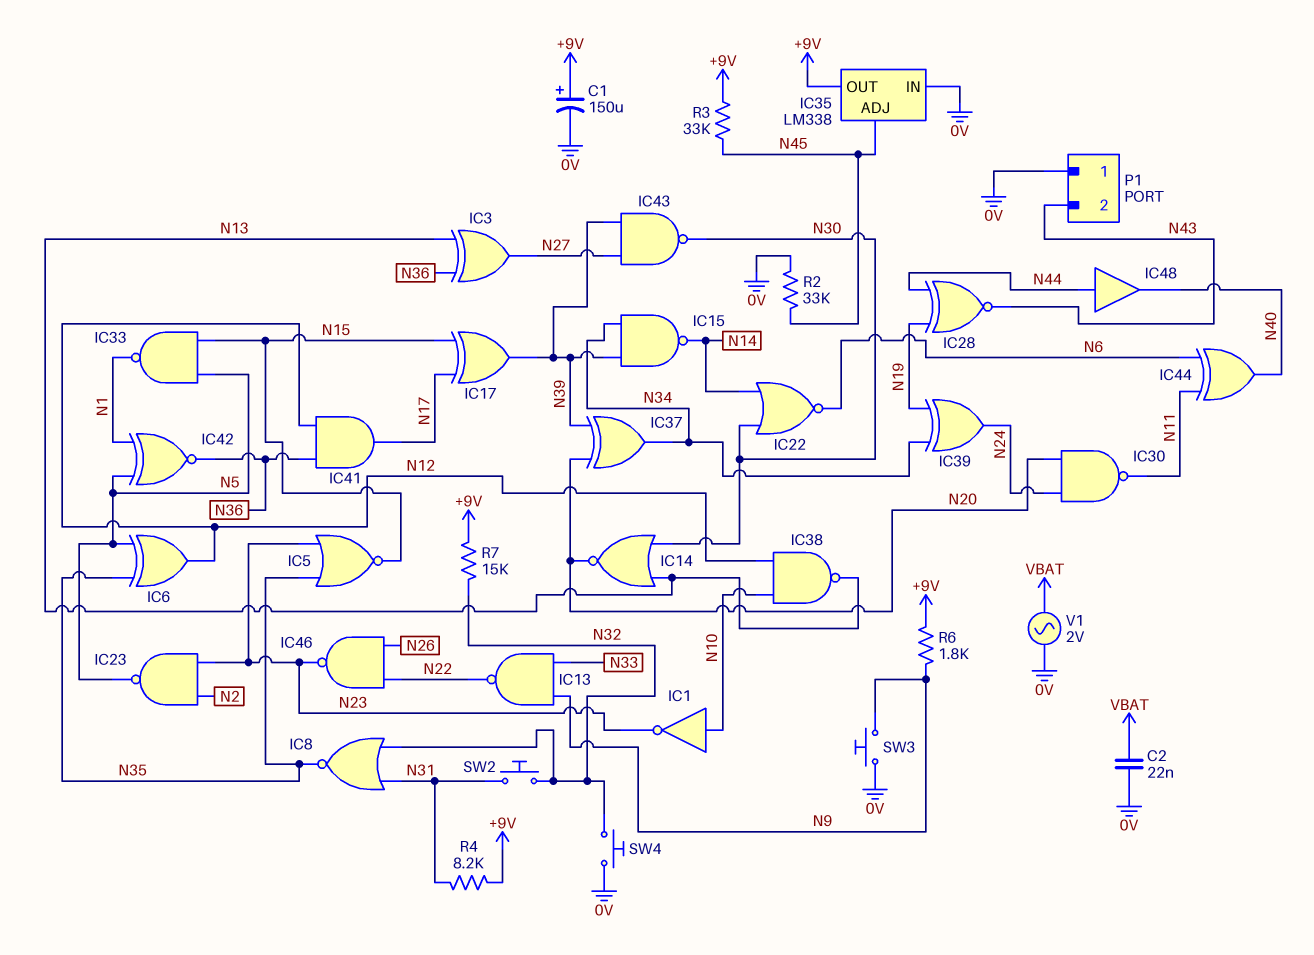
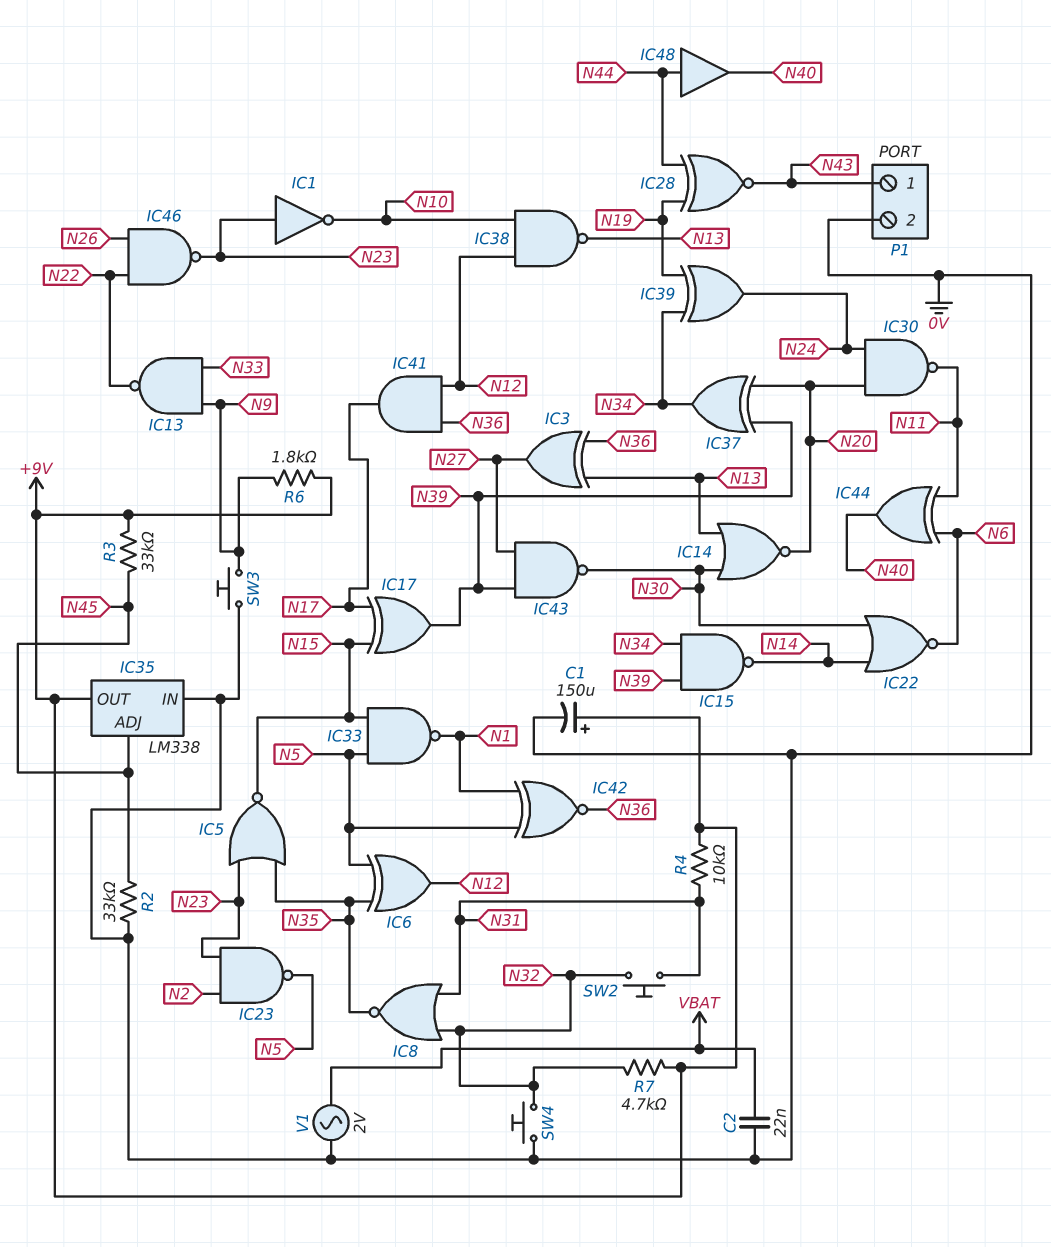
IC1: NOT (in N10, out N23) -> NOT (in N23, out N10)
P1 pin 1: 0V -> N43
P1 pin 2: N43 -> 0V
R4: 8.2k (+9V, N31) -> 10k (+9V, N31)
R7: 15k (+9V, N32) -> 4.7k (+9V, N32)

